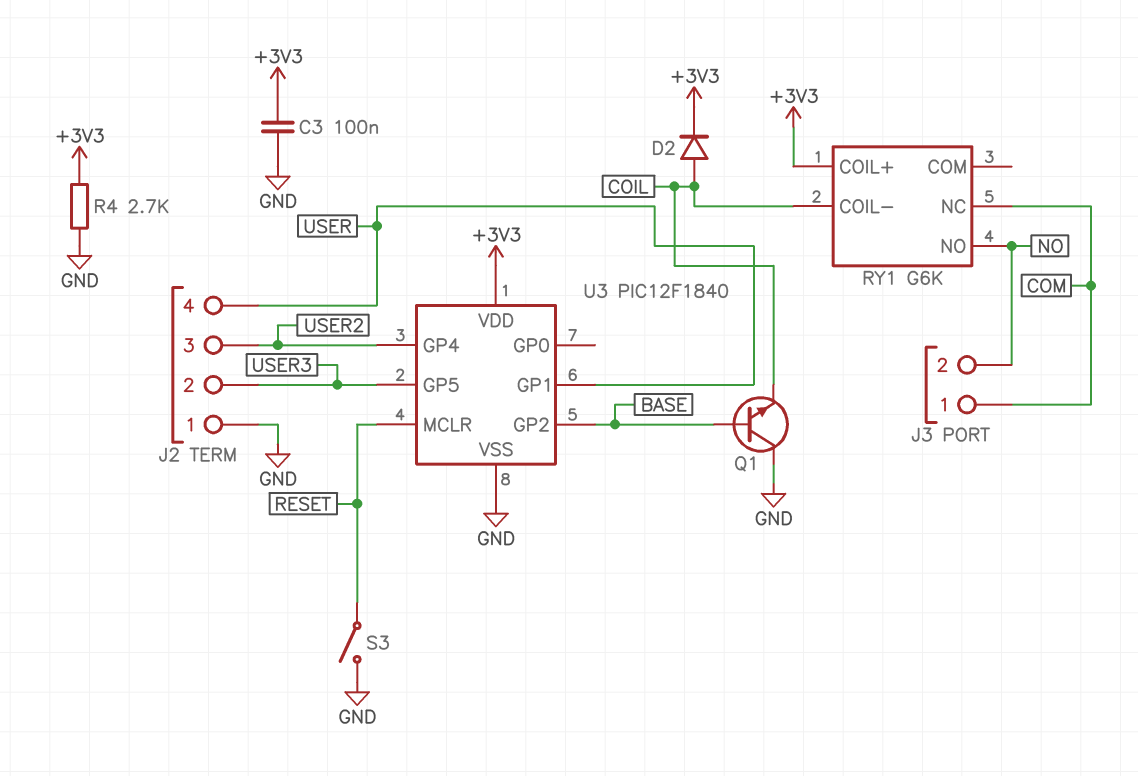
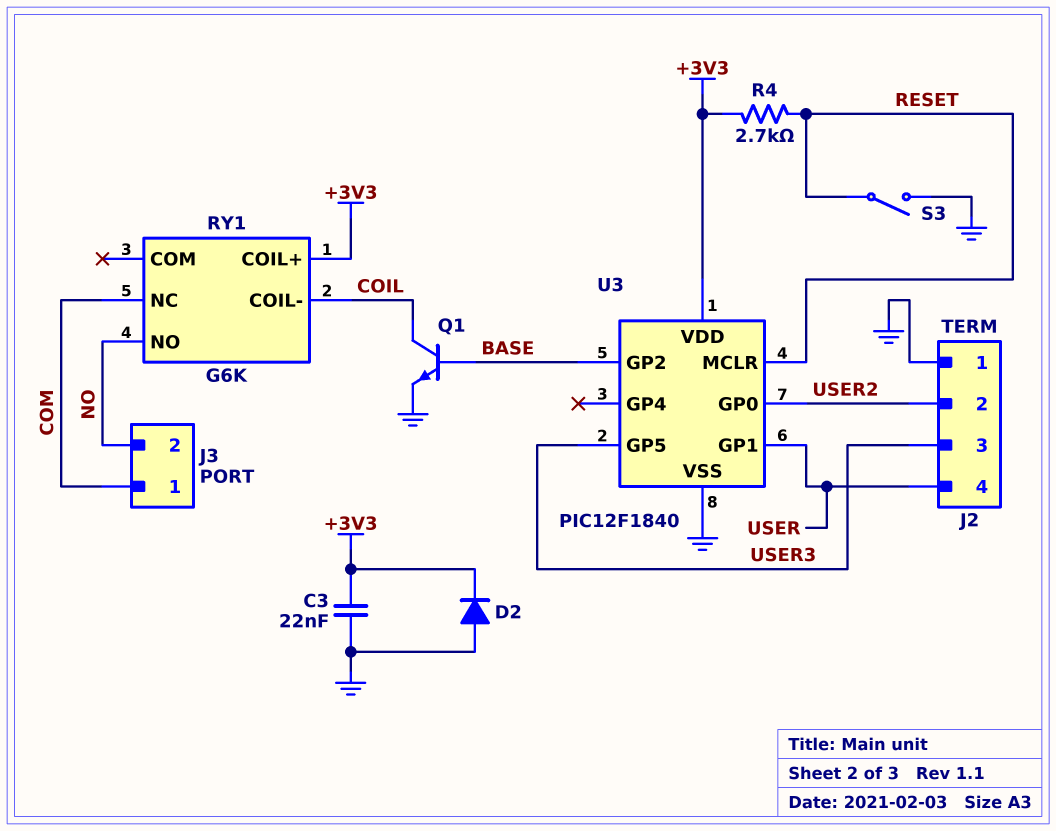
C3: 100nF (+3V3, GND) -> 22nF (+3V3, GND)
D2: diode (A COIL, K +3V3) -> diode (A GND, K +3V3)
J2 pin 2: USER3 -> USER2
J2 pin 3: USER2 -> USER3
Q1: NPN (B BASE, C GND, E COIL) -> NPN (B BASE, C COIL, E GND)
R4: 2.7k (+3V3, GND) -> 2.7k (+3V3, RESET)
U3 pin GP0: none -> USER2
U3 pin GP4: USER2 -> none

